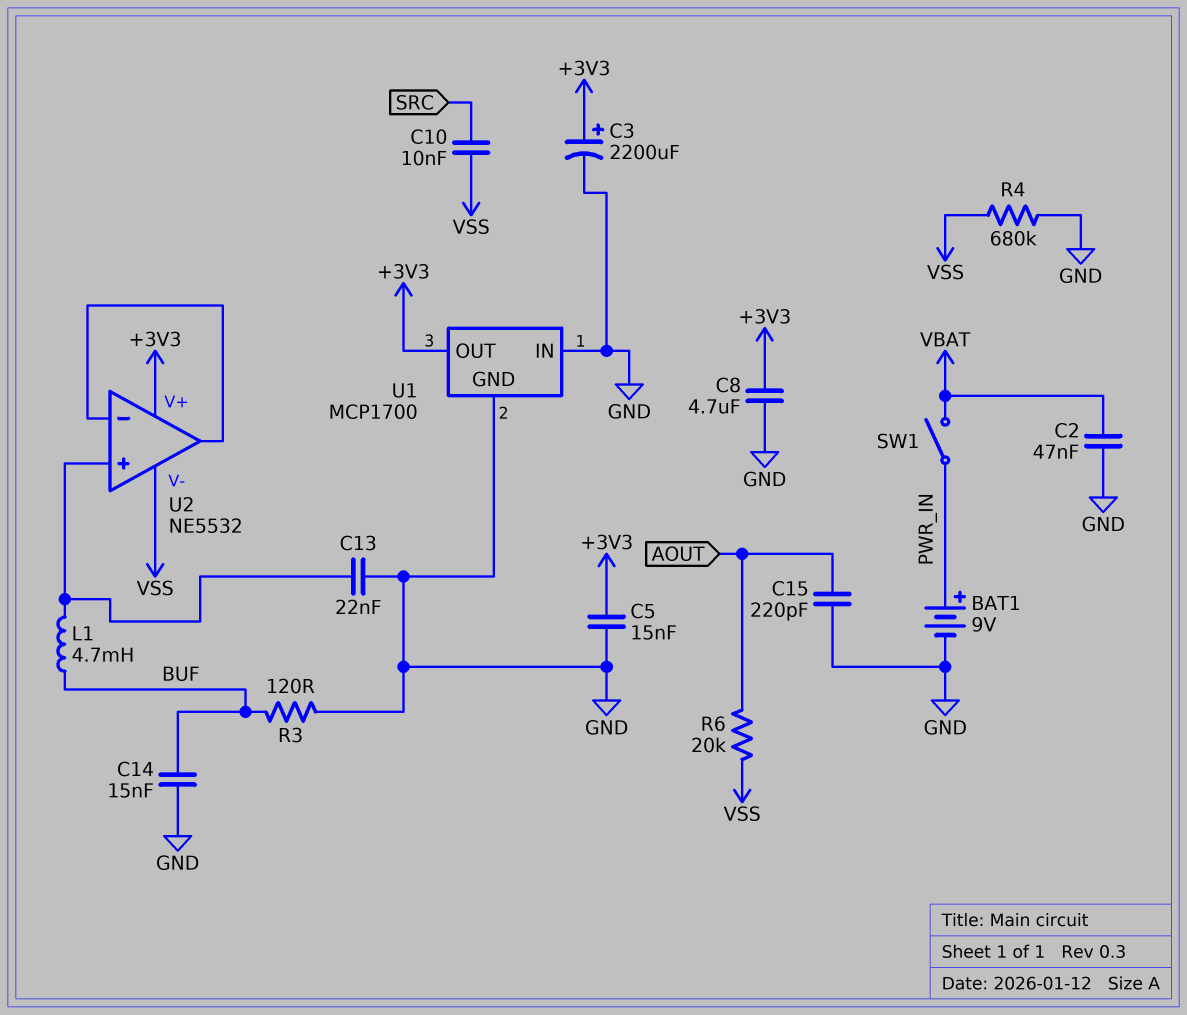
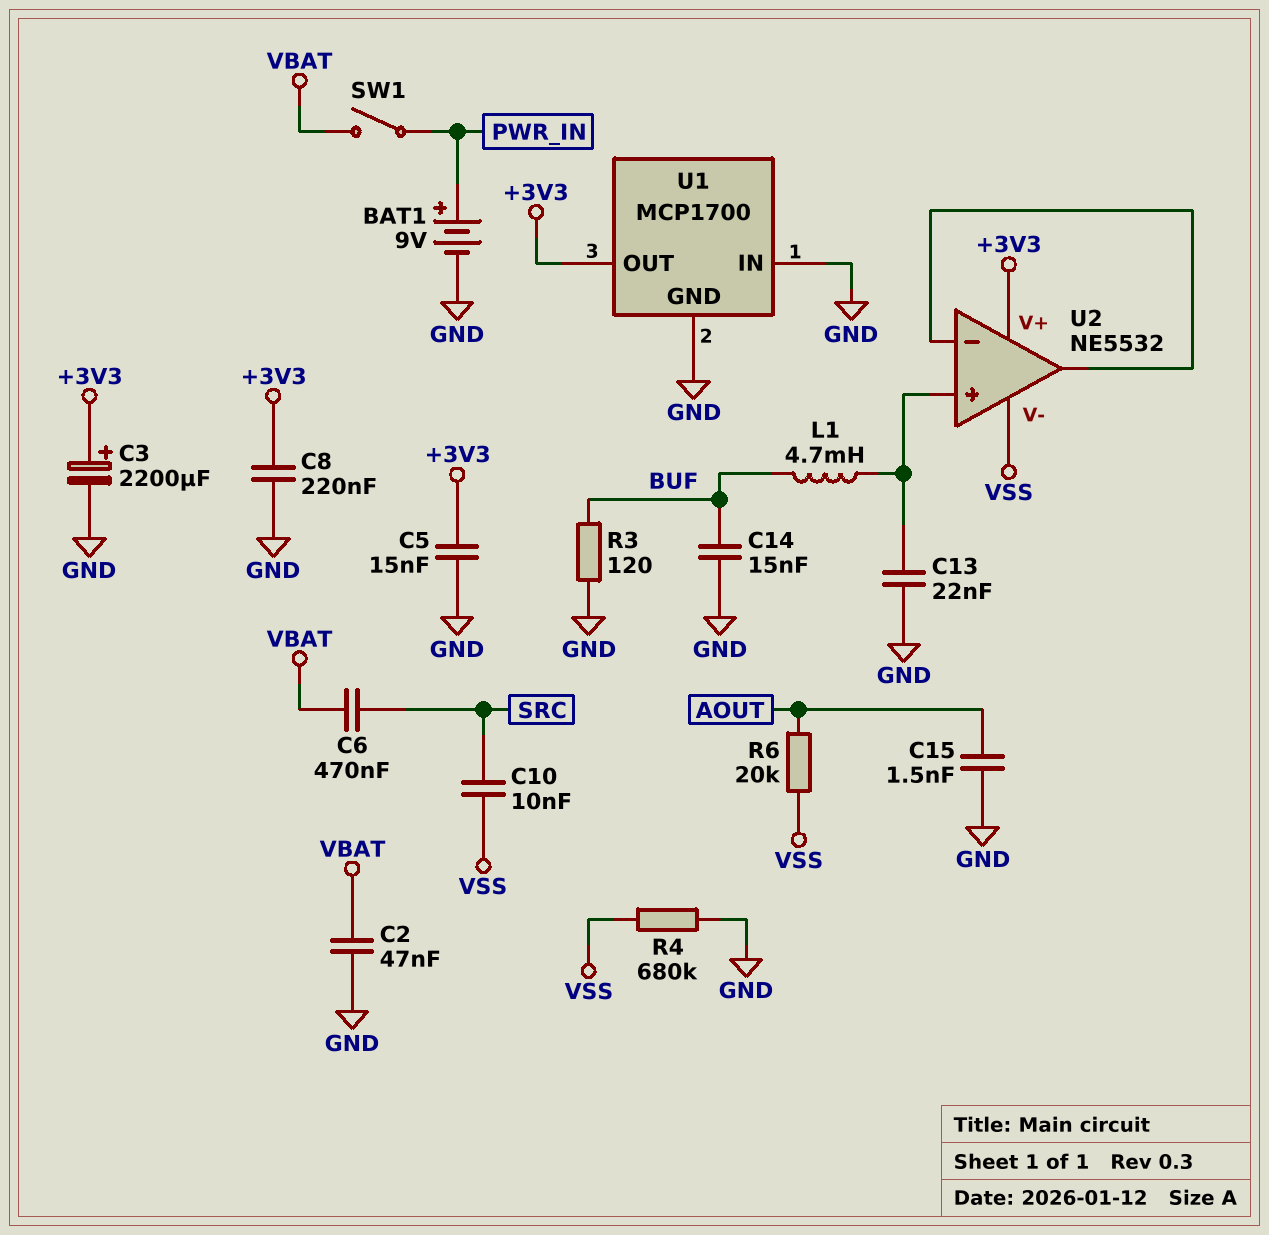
C6: none -> 470nF (SRC, VBAT)
C8: 4.7uF (+3V3, GND) -> 220nF (+3V3, GND)
C15: 220pF (AOUT, GND) -> 1.5nF (AOUT, GND)

